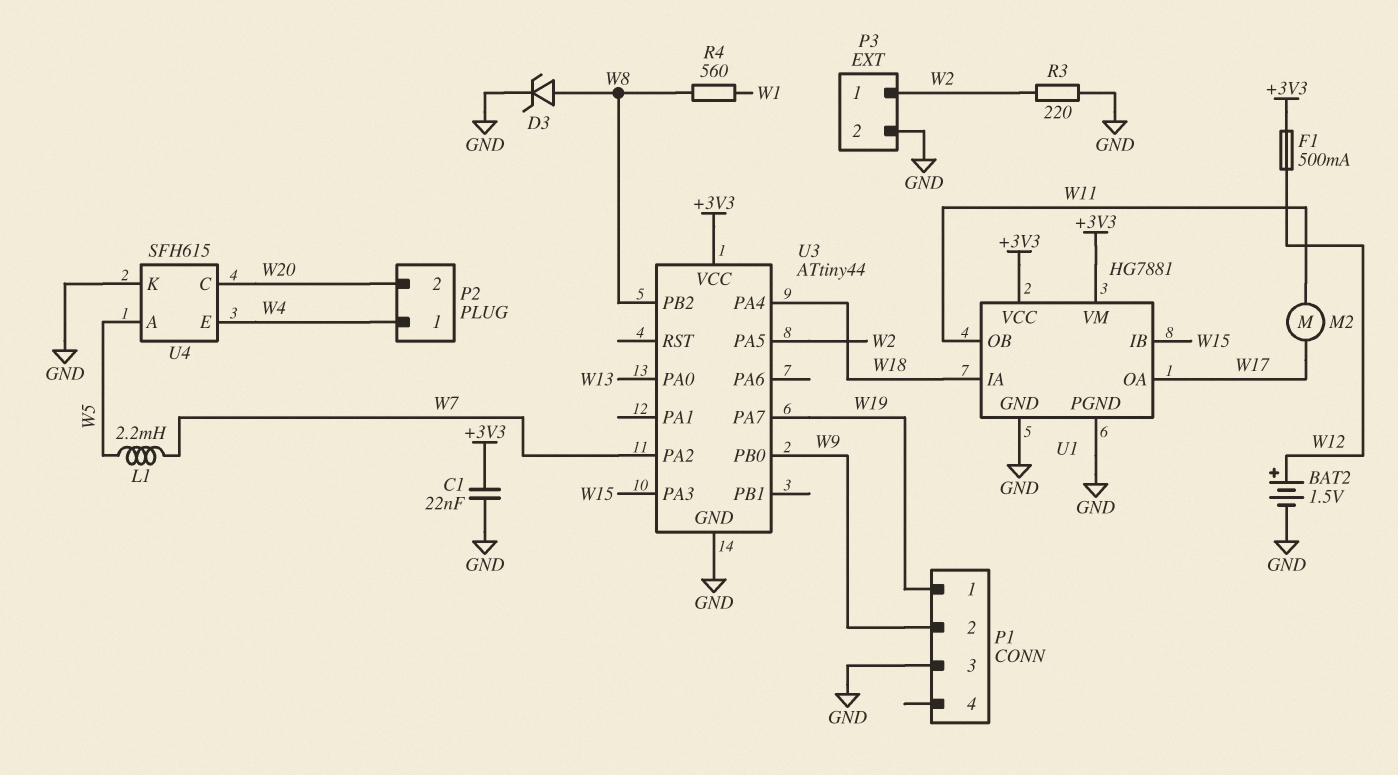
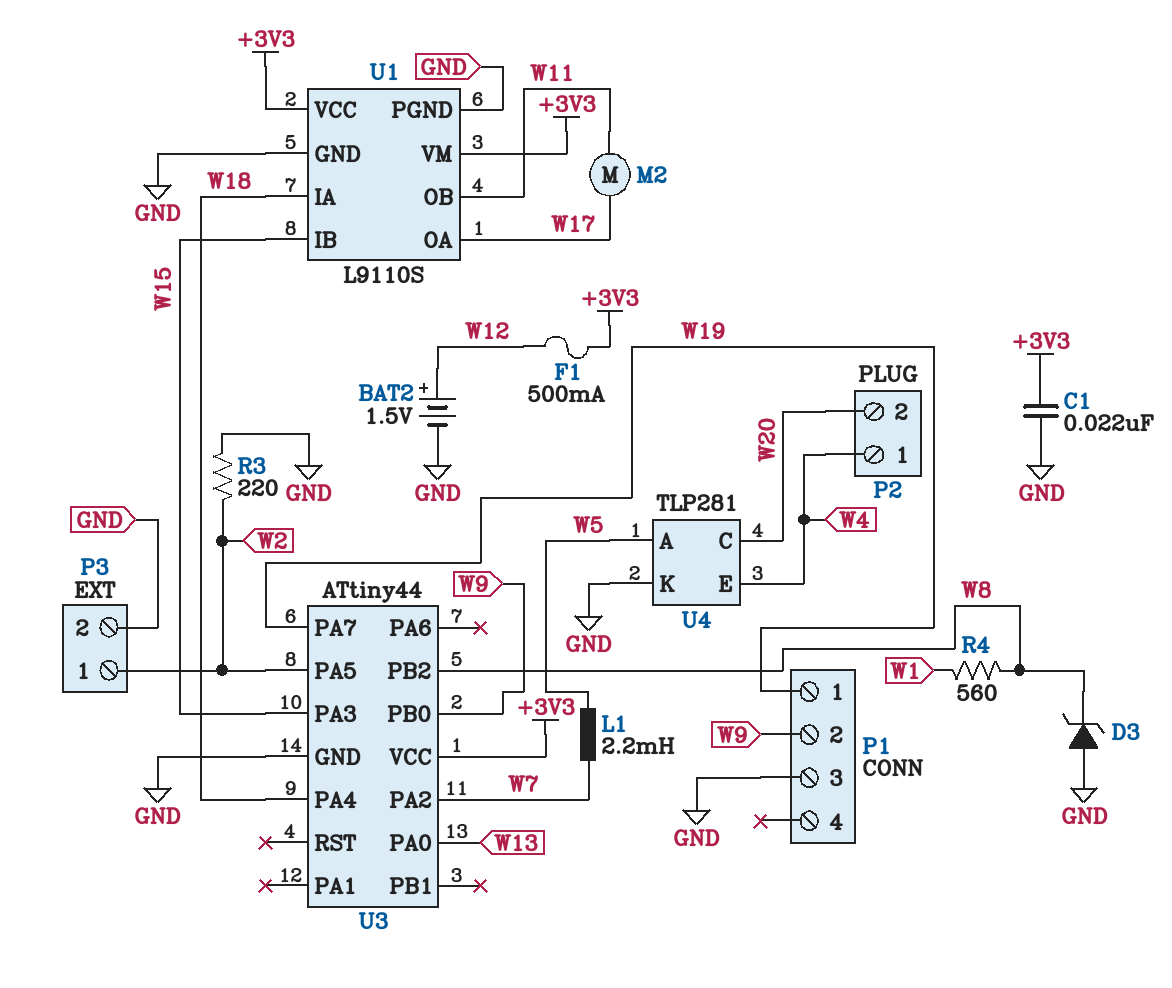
D3: zener (A W8, K GND) -> zener (A GND, K W8)
U1: HG7881 -> L9110S
U4: SFH615 -> TLP281

